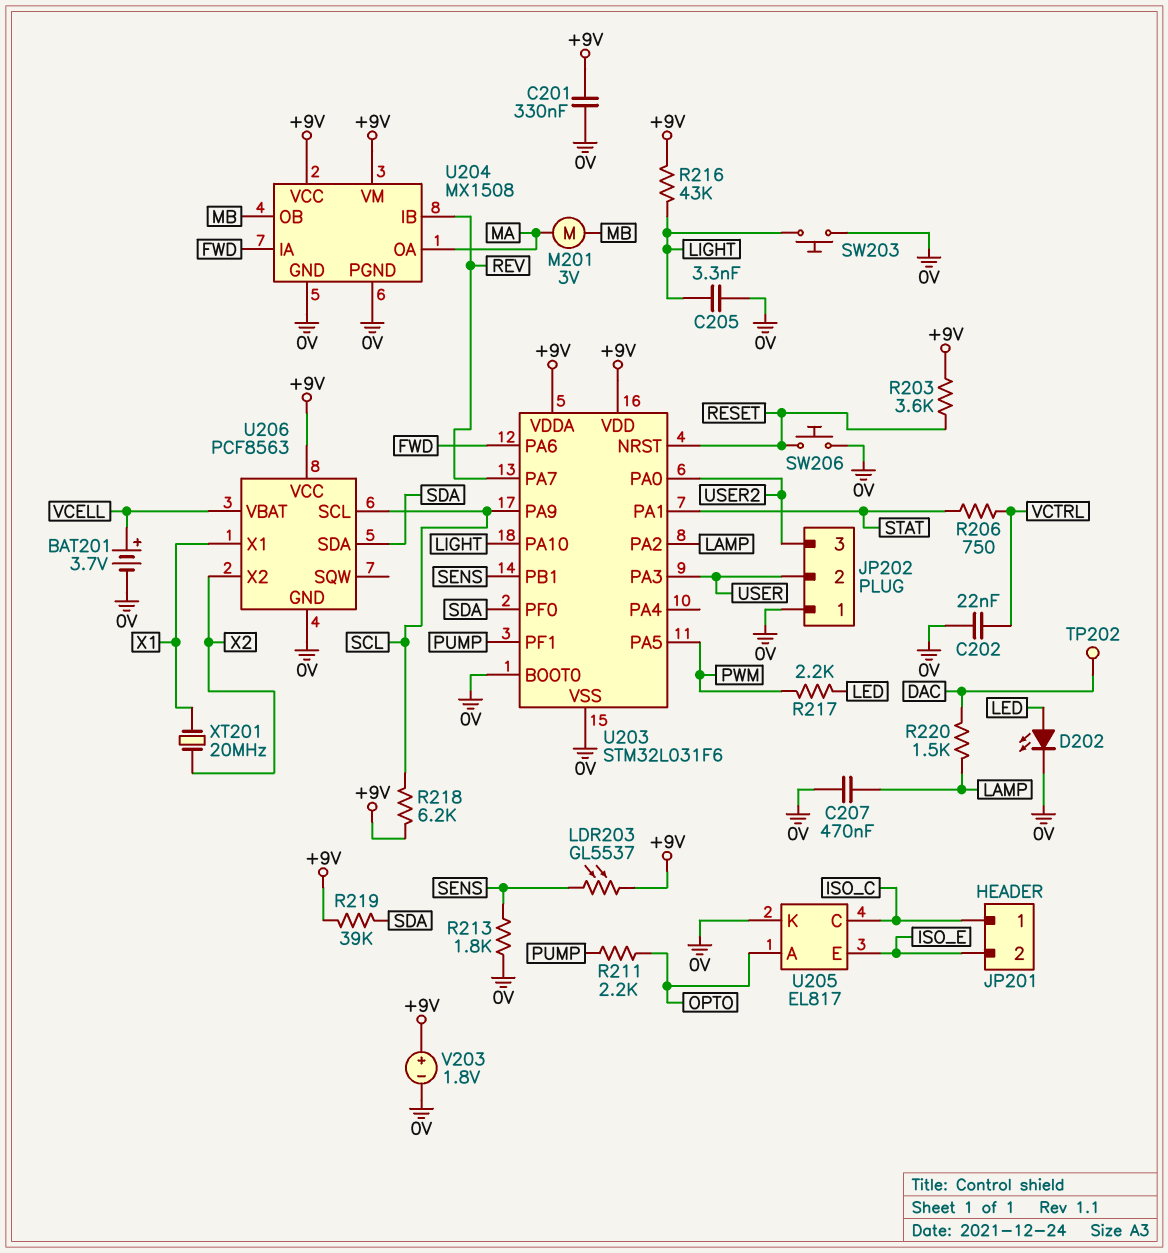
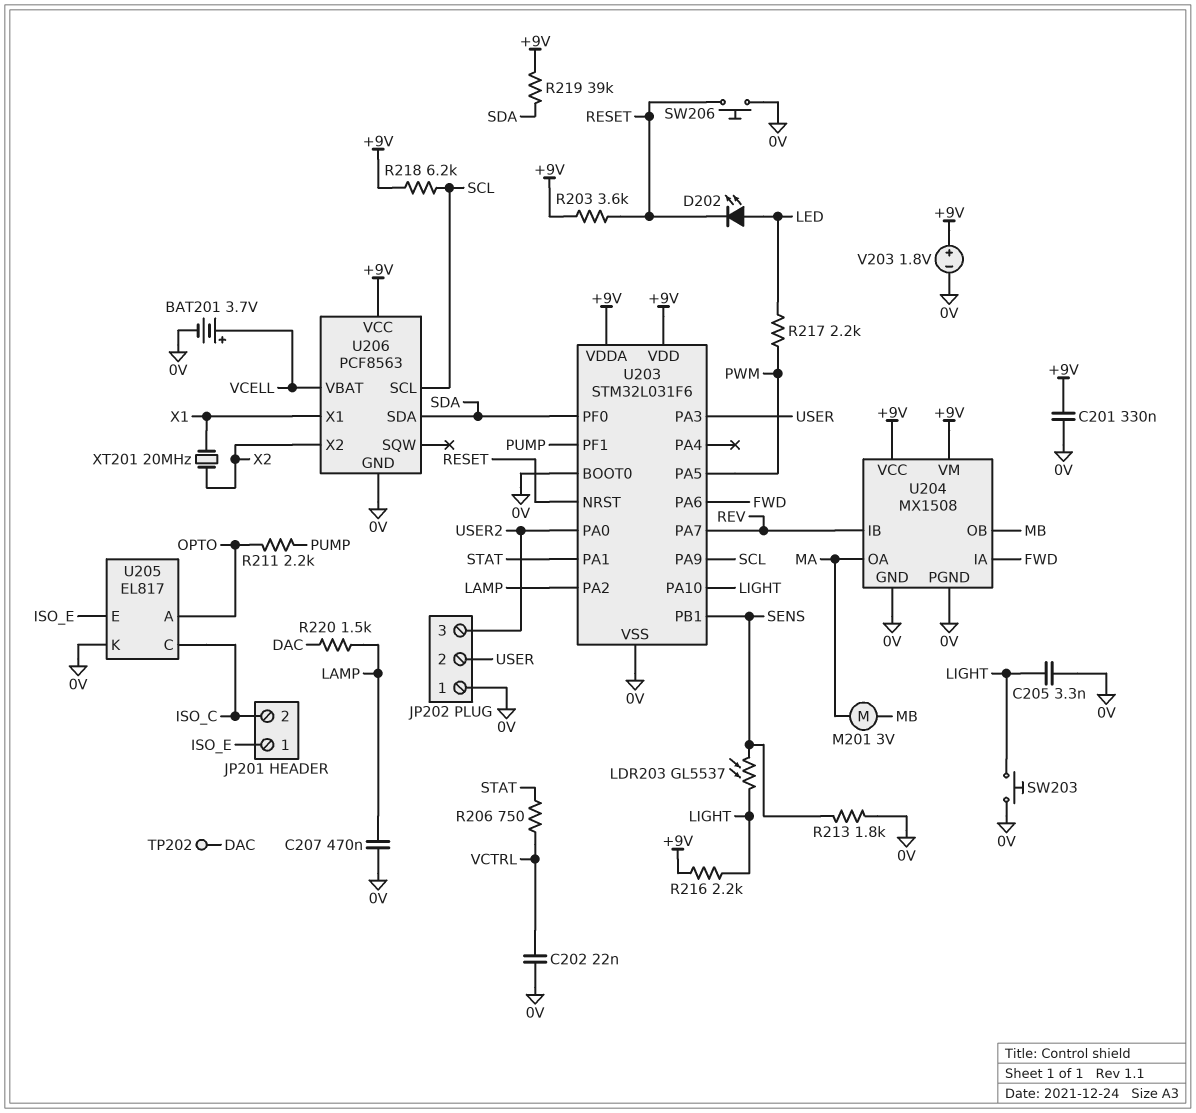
D202: LED (A LED, K 0V) -> LED (A LED, K RESET)
JP201 pin 1: ISO_C -> ISO_E
JP201 pin 2: ISO_E -> ISO_C
LDR203: GL5537 (+9V, SENS) -> GL5537 (LIGHT, SENS)
R216: 43k (+9V, LIGHT) -> 2.2k (+9V, LIGHT)

